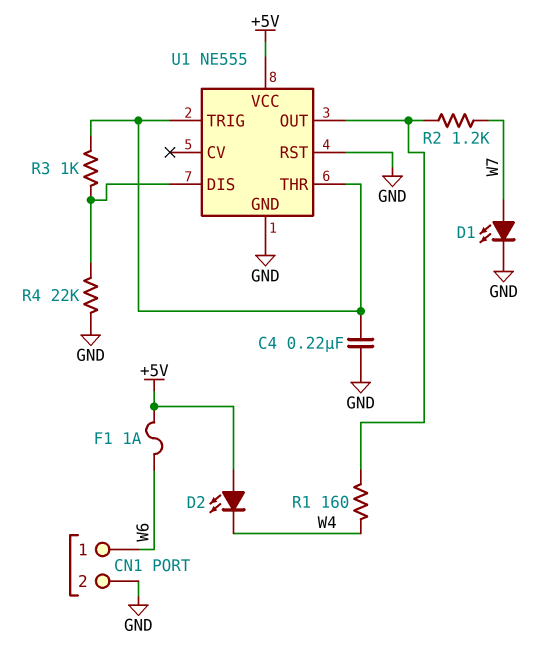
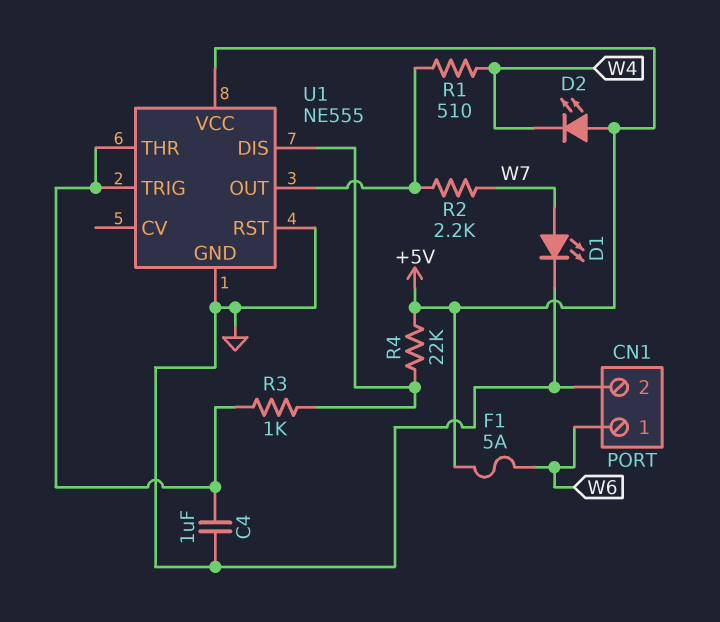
C4: 220nF (GND, U1/THR) -> 1uF (GND, U1/THR)
F1: 1A (+5V, W6) -> 5A (+5V, W6)
R1: 160 (U1/OUT, W4) -> 510 (U1/OUT, W4)
R2: 1.2k (U1/OUT, W7) -> 2.2k (U1/OUT, W7)
R4: 22k (GND, U1/DIS) -> 22k (+5V, U1/DIS)

